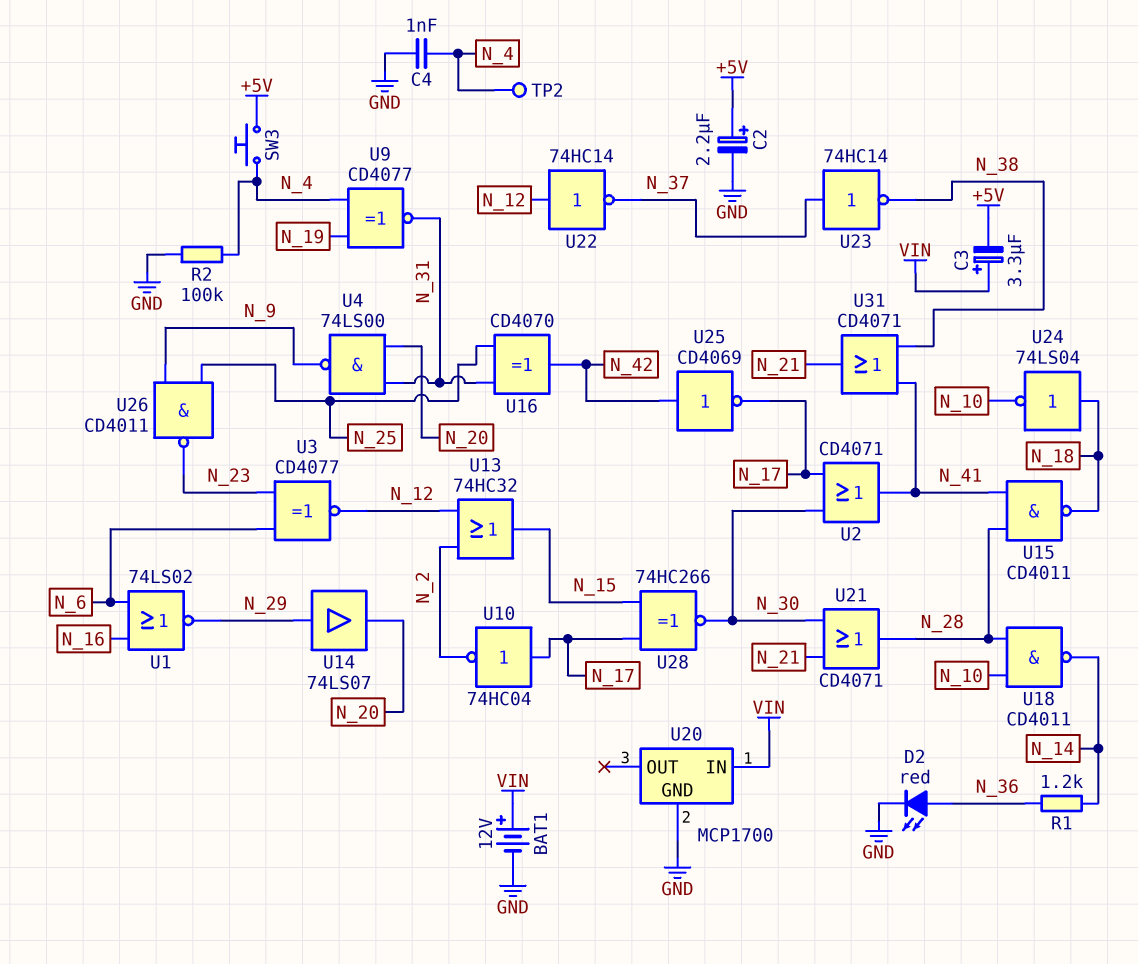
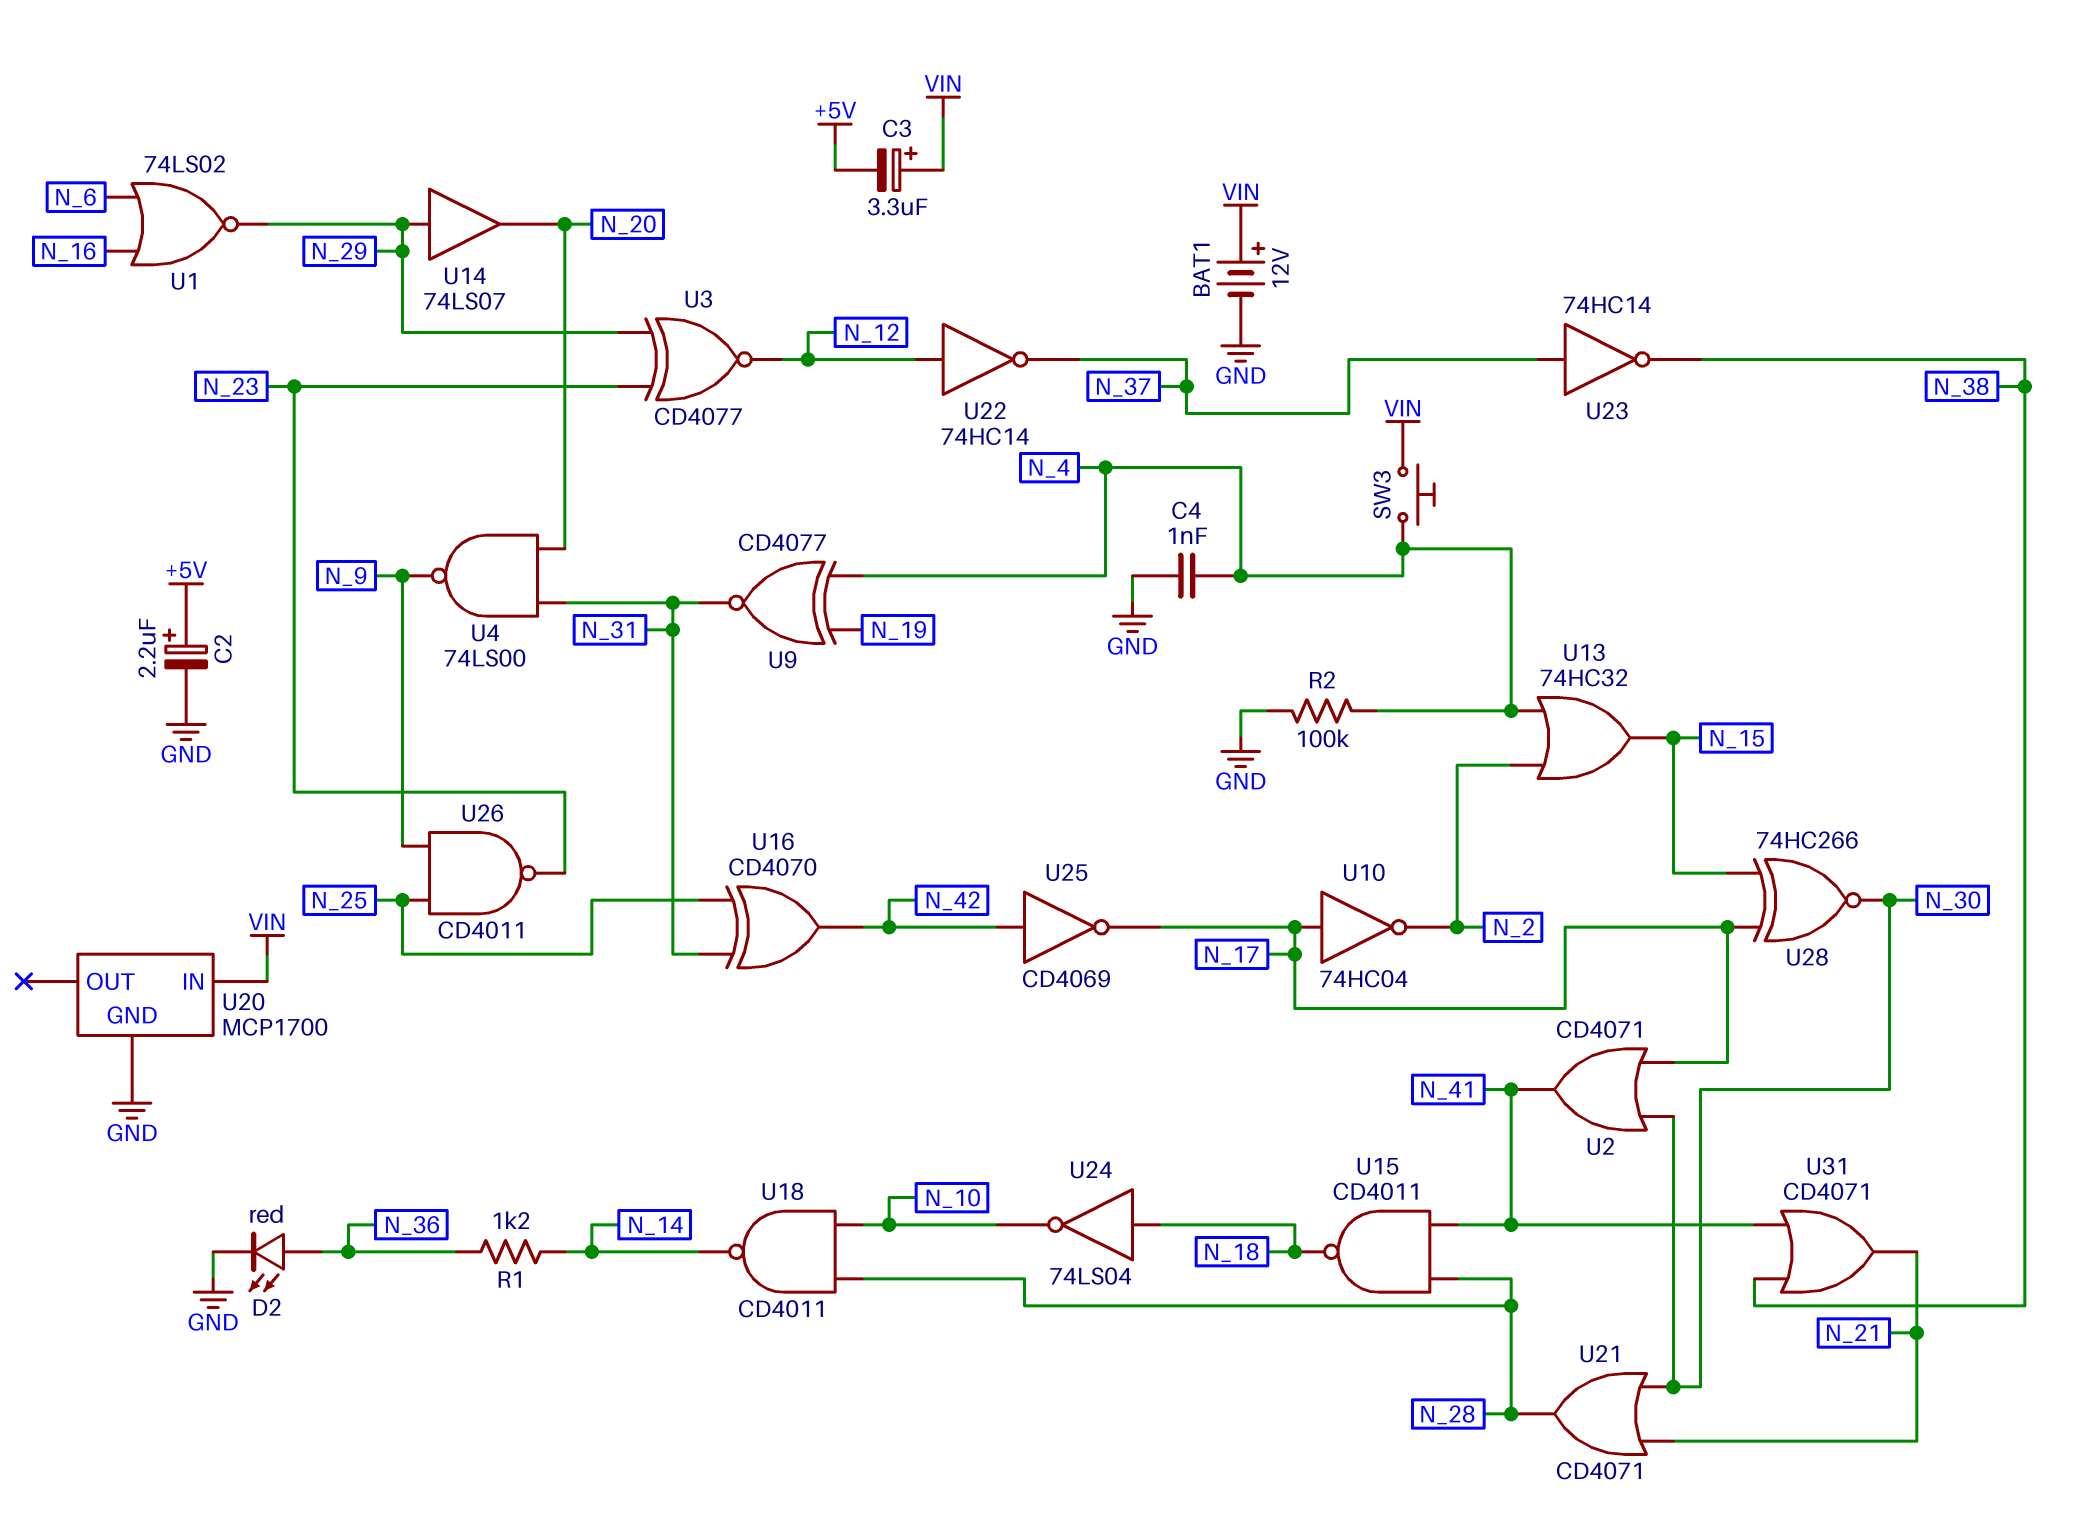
SW3: button (+5V, N_4) -> button (N_4, VIN)
TP2: test point (N_4) -> none
U3: XNOR CD4077 (in N_6, in N_23, out N_12) -> XNOR CD4077 (in N_23, in N_29, out N_12)
U13: OR 74HC32 (in N_2, in N_12, out N_15) -> OR 74HC32 (in N_2, in N_4, out N_15)

